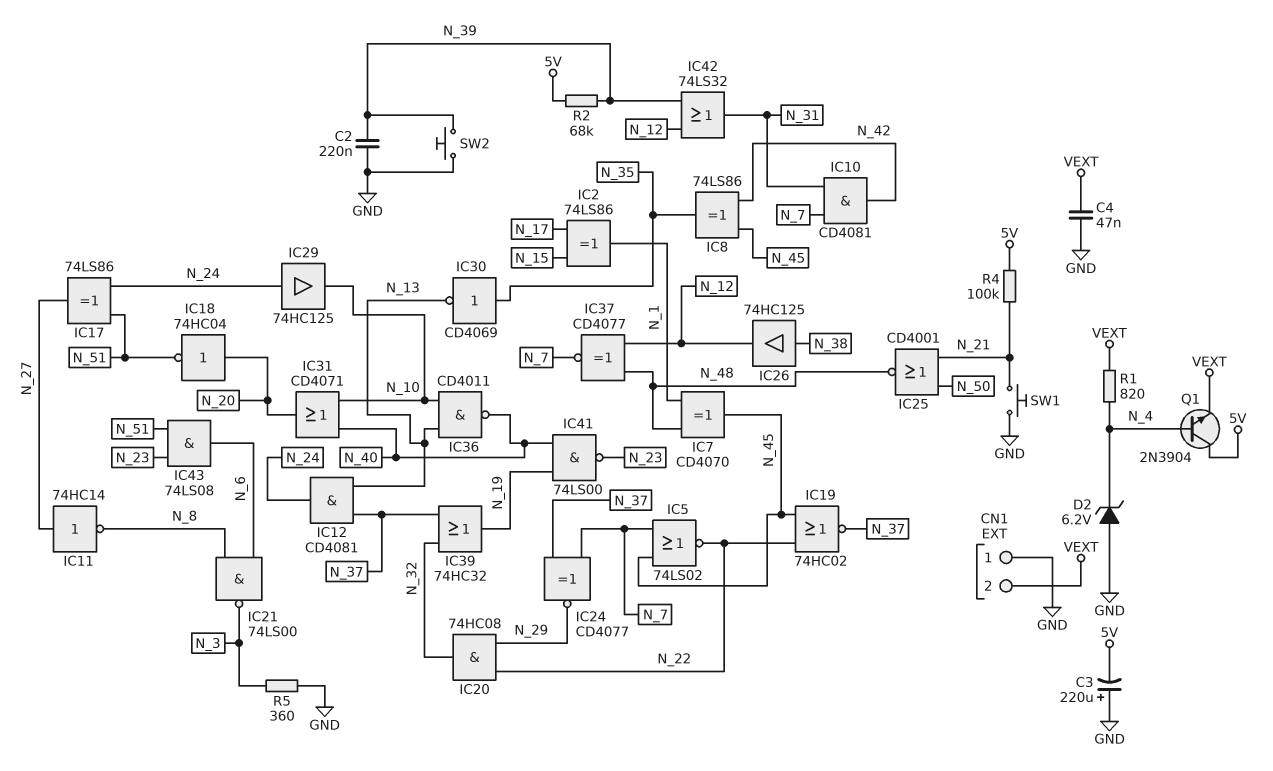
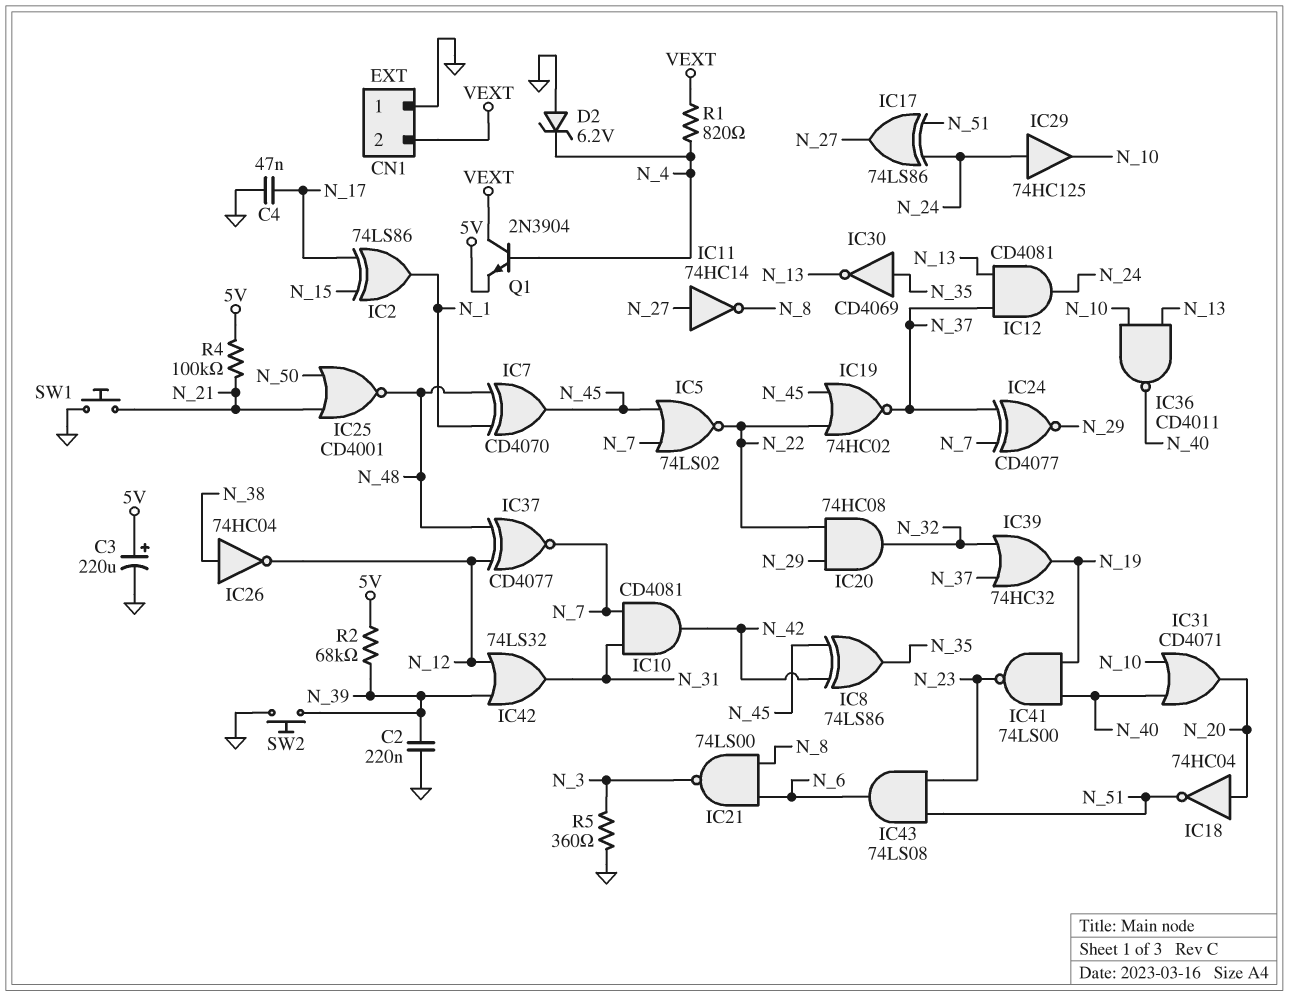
C3: 220uF (plus GND, minus 5V) -> 220uF (plus 5V, minus GND)
C4: 47nF (GND, VEXT) -> 47nF (GND, N_17)
IC26: buffer 74HC125 (in N_38, out N_12) -> NOT 74HC04 (in N_38, out N_12)
Q1: NPN 2N3904 (B N_4, C 5V, E VEXT) -> NPN 2N3904 (B N_4, C VEXT, E 5V)

